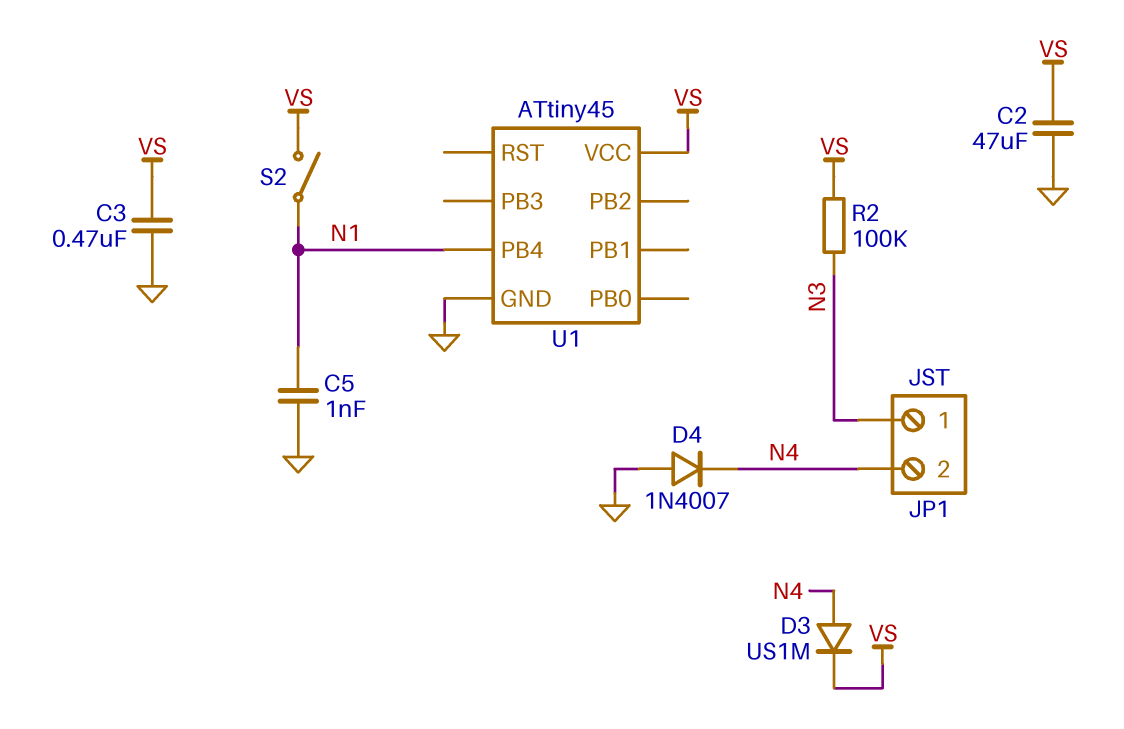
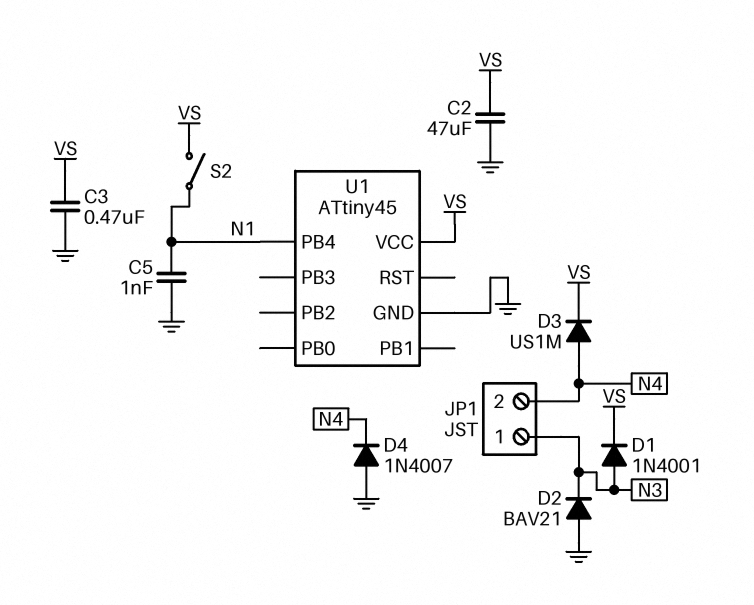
D1: none -> diode 1N4001 (A N3, K VS)
D2: none -> diode BAV21 (A GND, K N3)
R2: 100k (N3, VS) -> none

